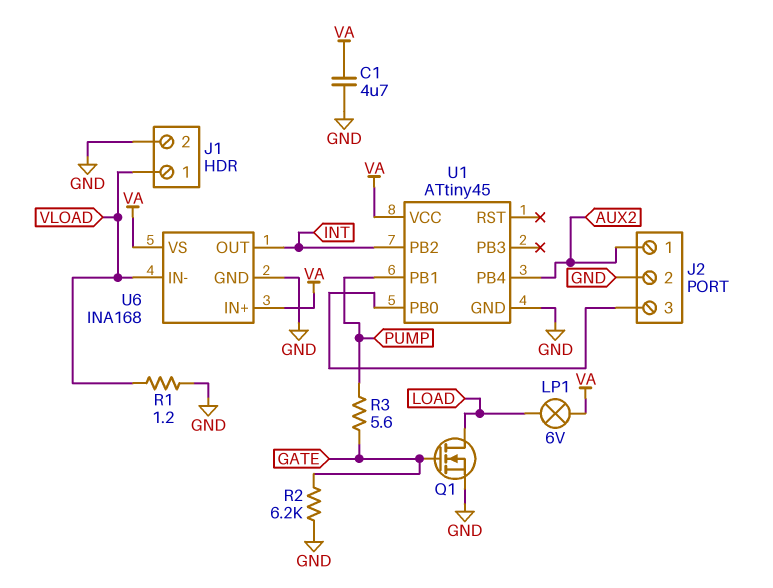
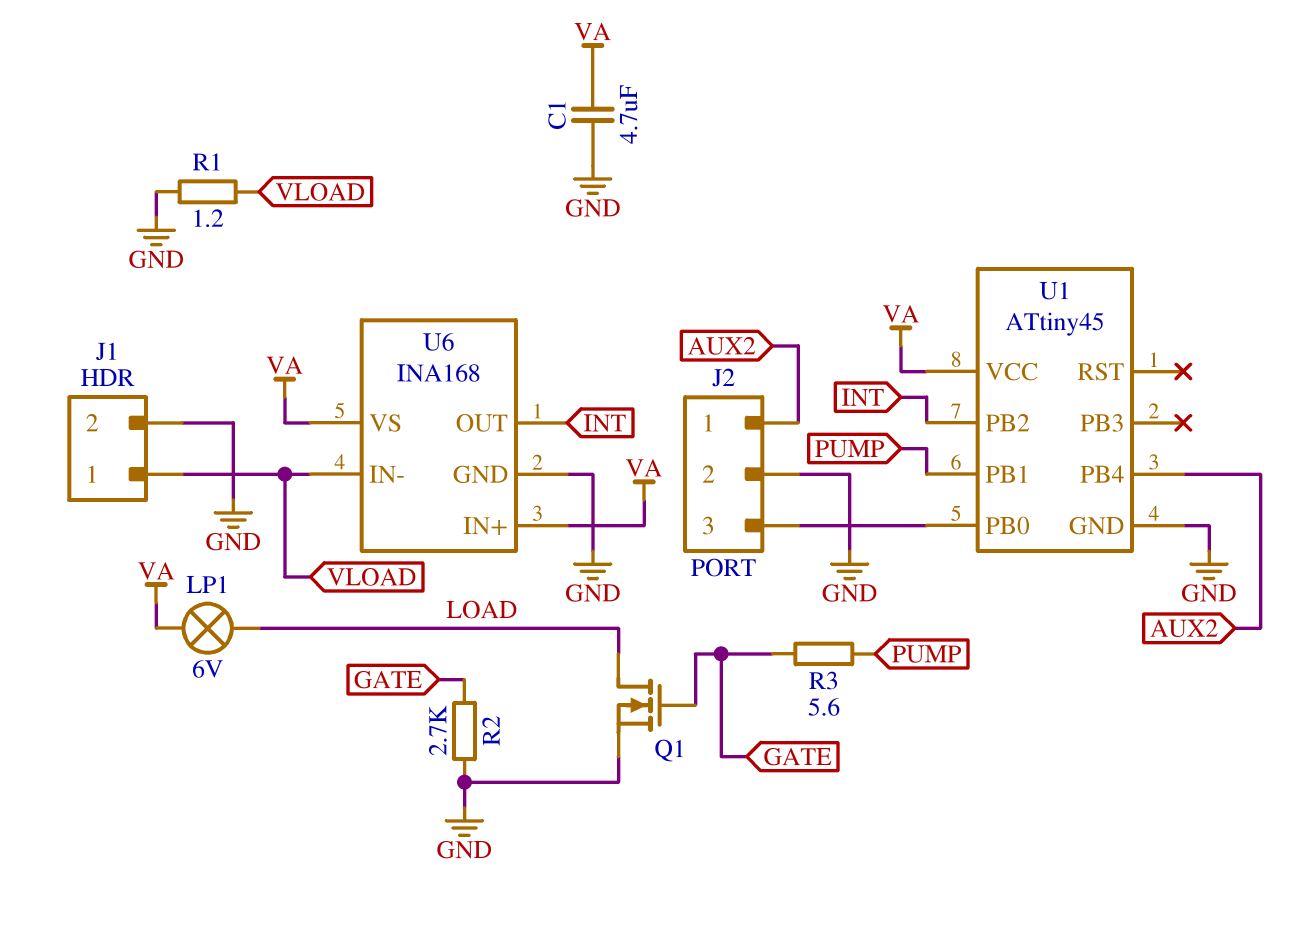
R2: 6.2k (GATE, GND) -> 2.7k (GATE, GND)

